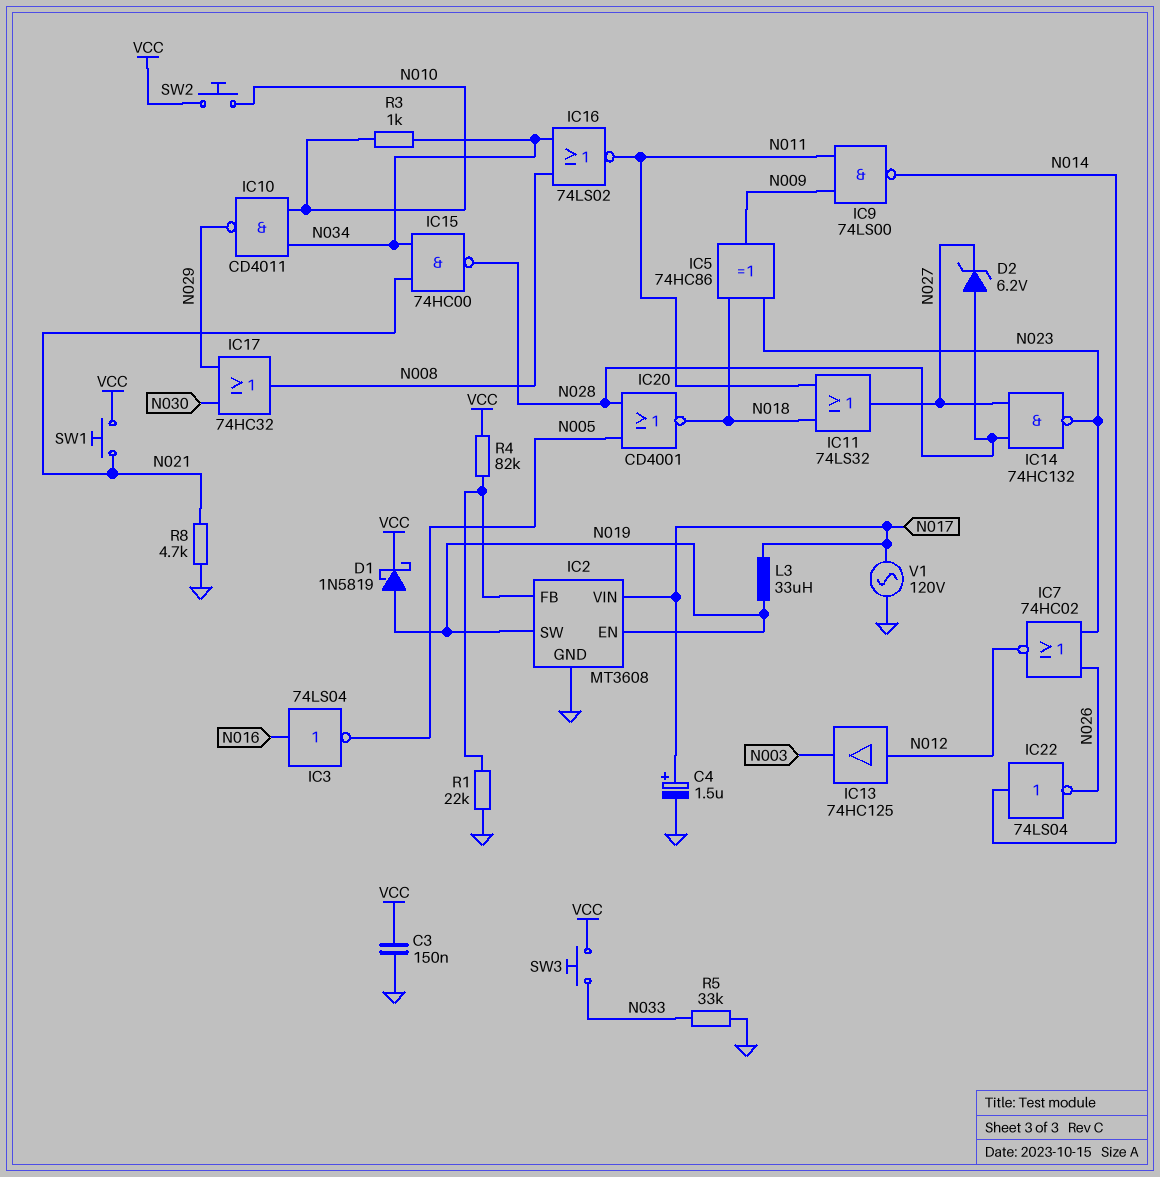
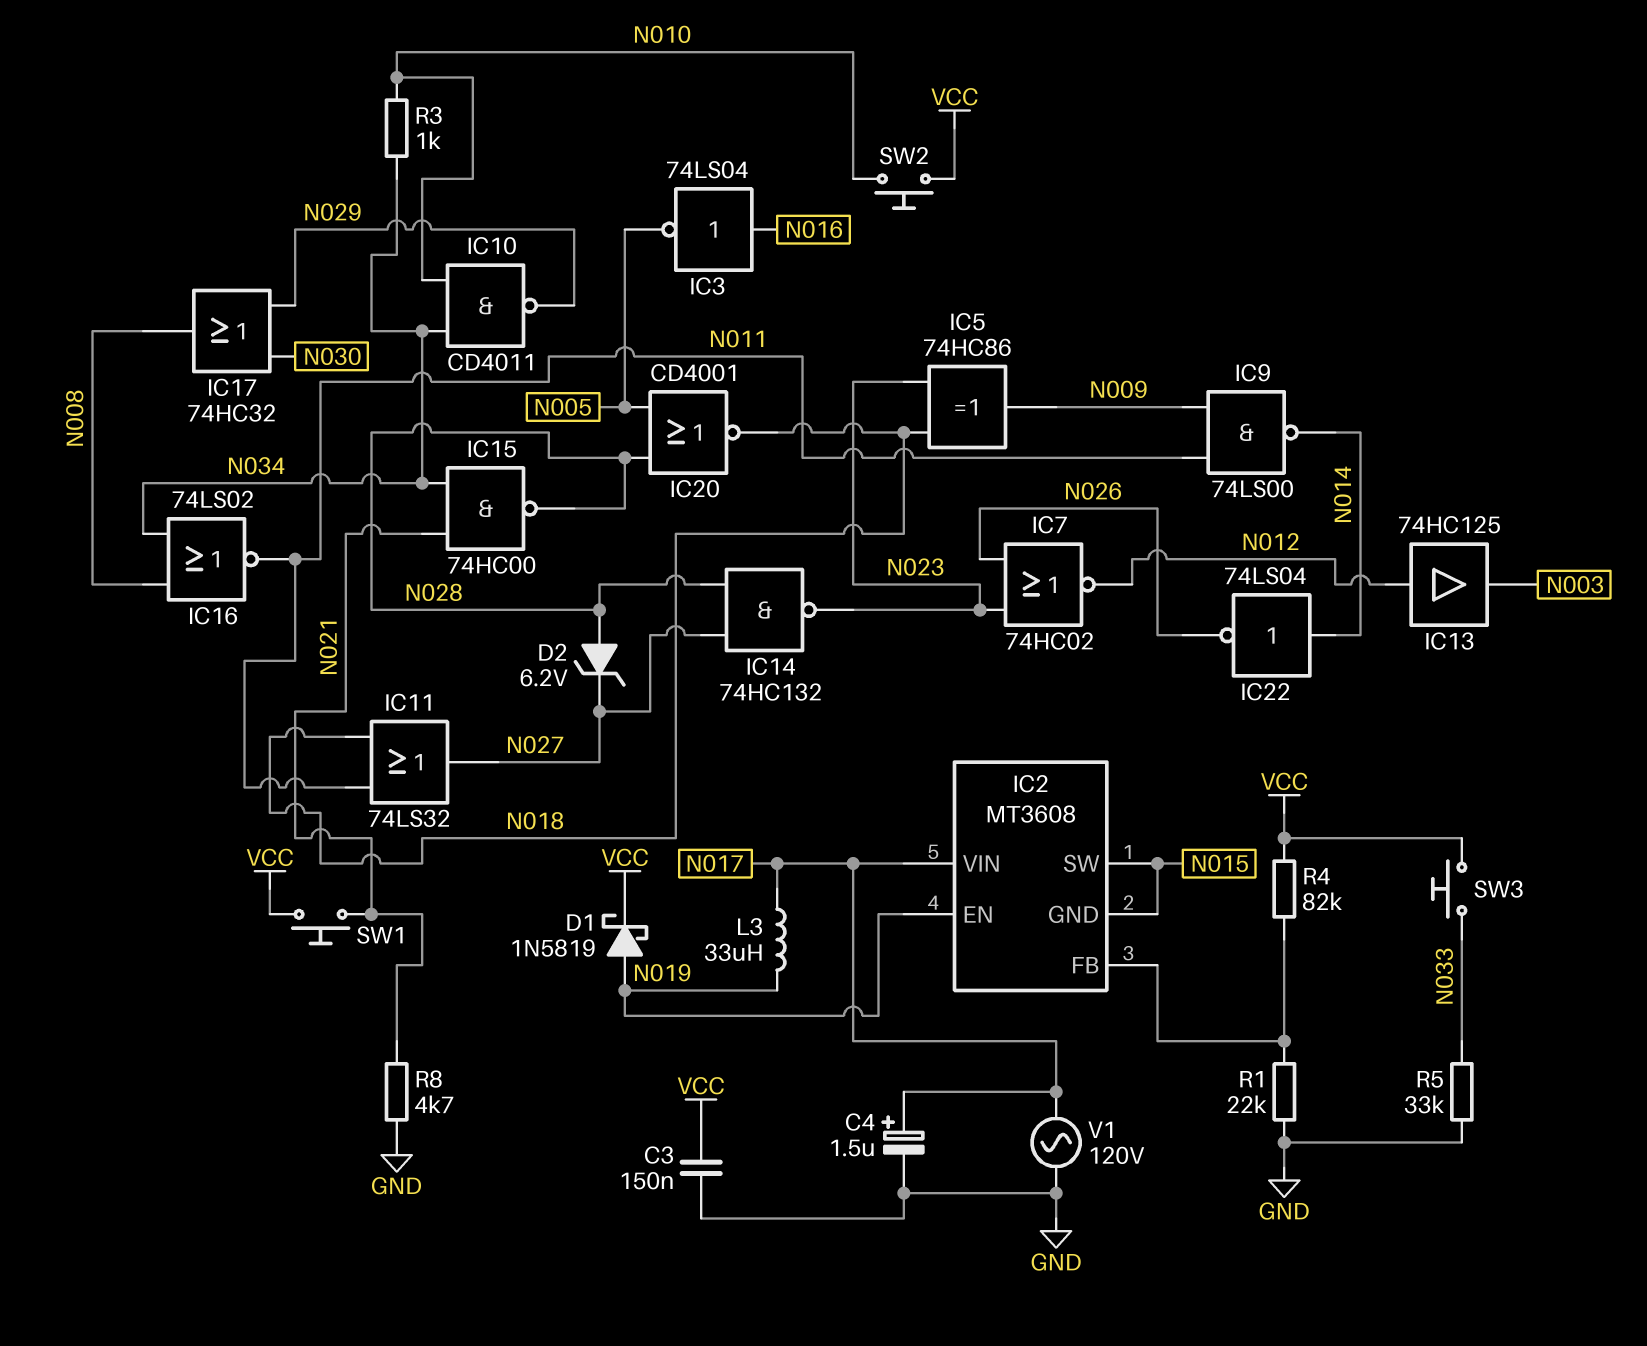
IC2 pin GND: GND -> N015
IC2 pin SW: N019 -> N015

